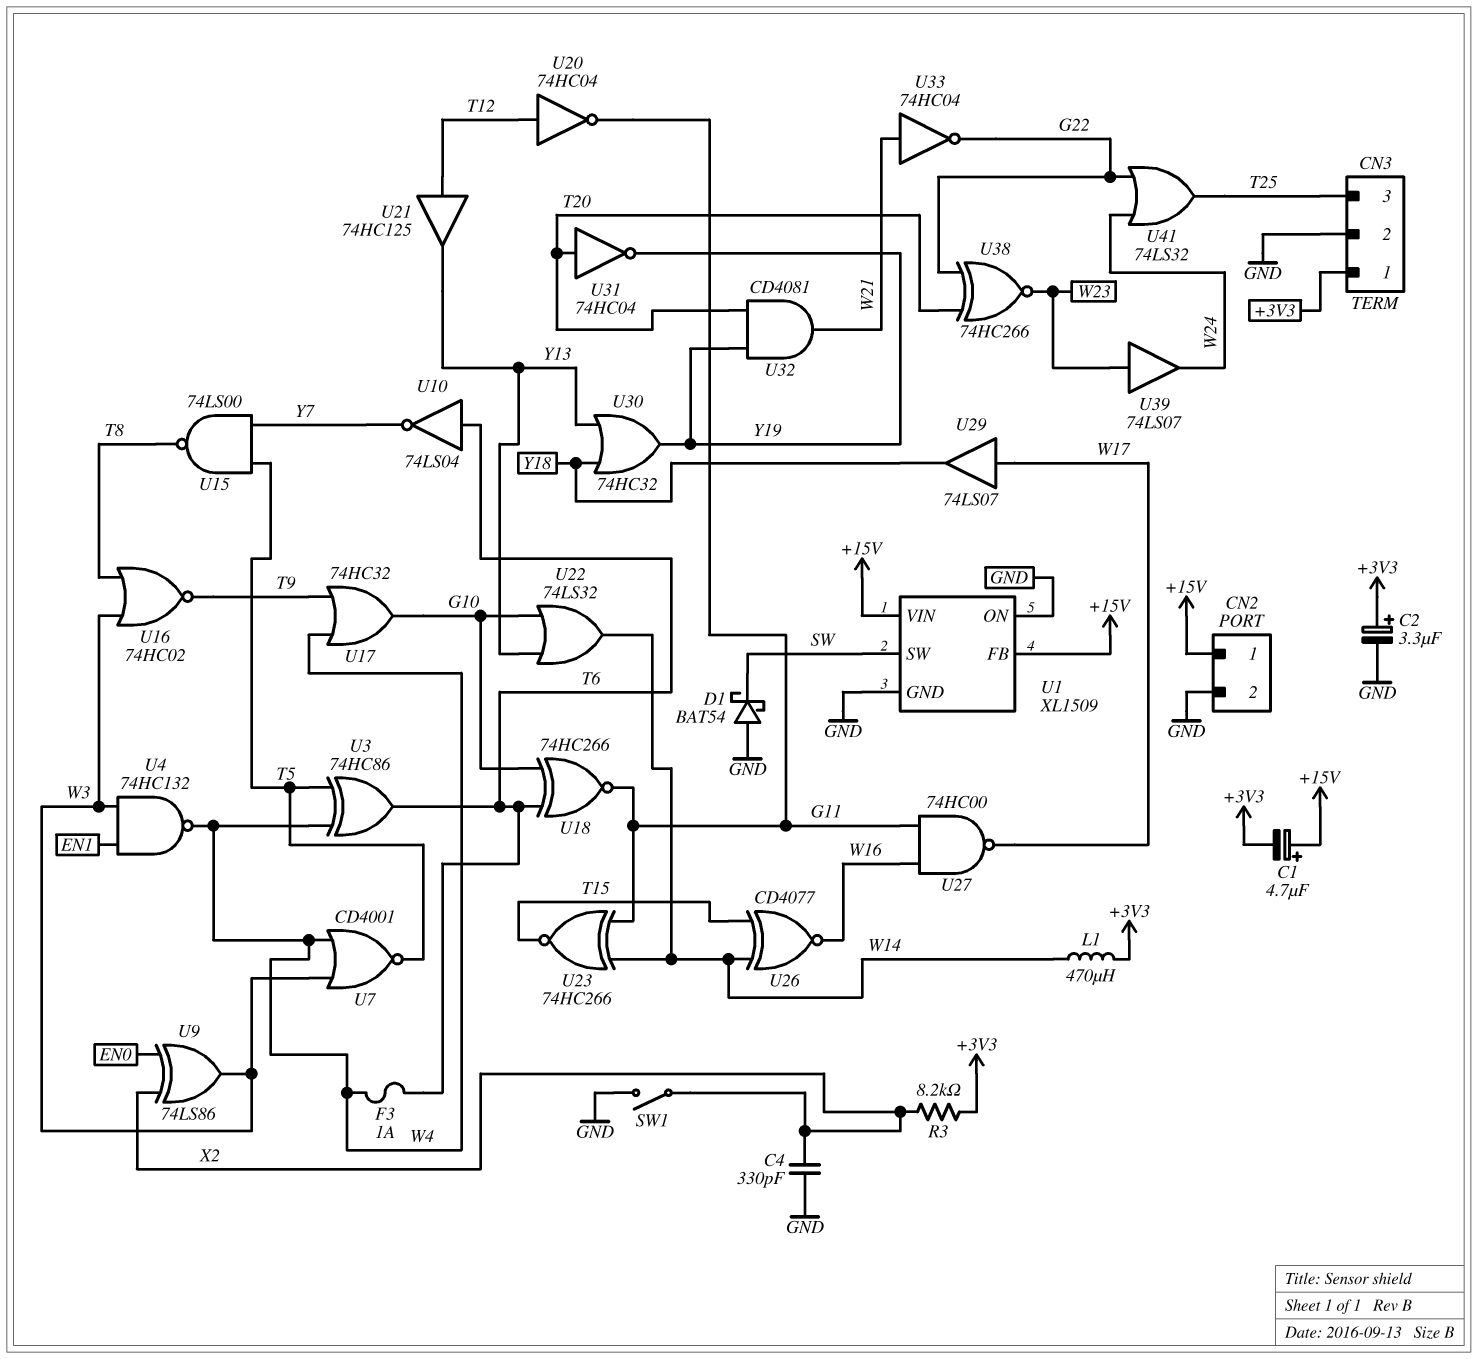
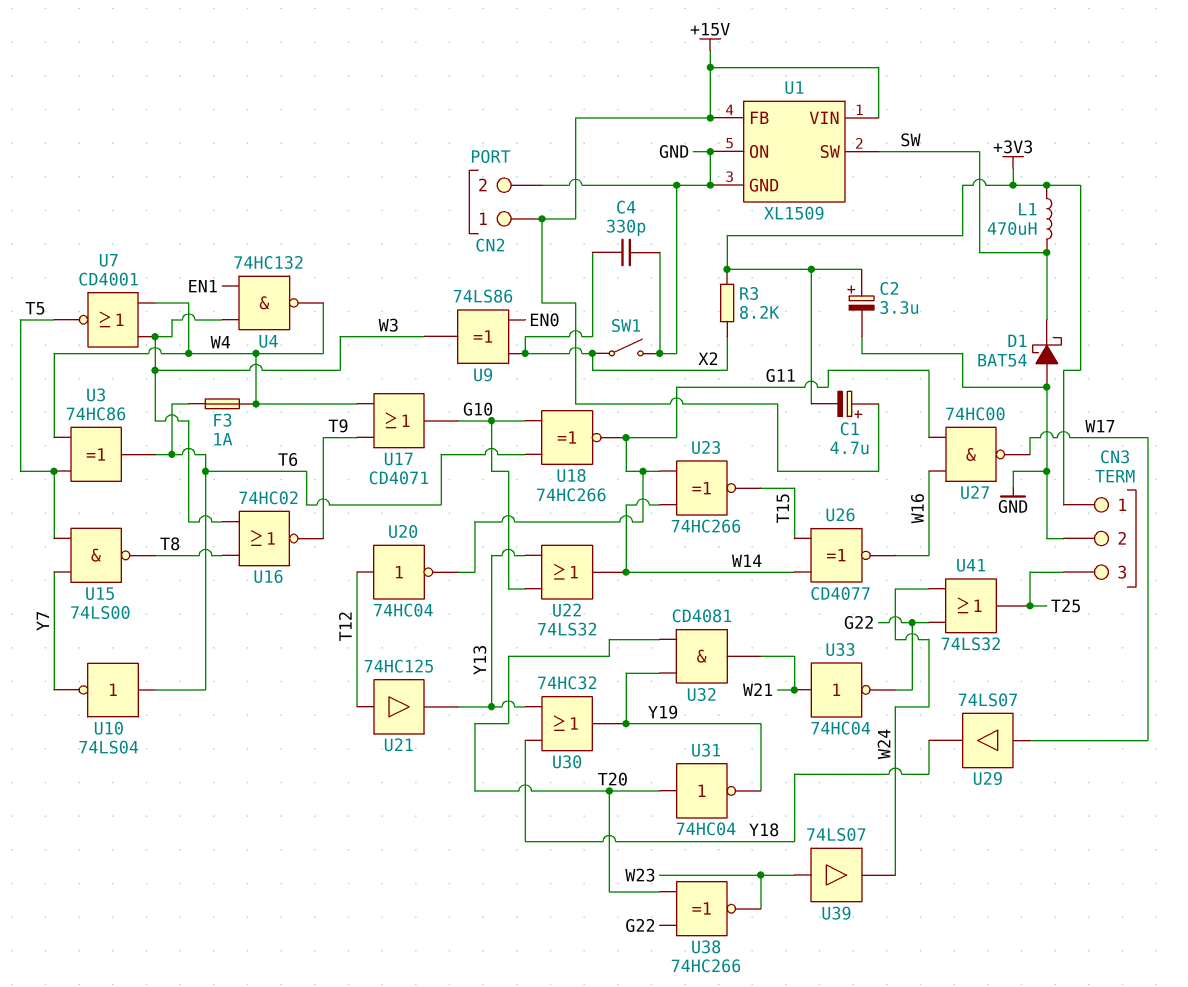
L1: 470uH (+3V3, W14) -> 470uH (+3V3, SW)
U17: OR 74HC32 (in T9, in W4, out G10) -> OR CD4071 (in T9, in W4, out G10)

